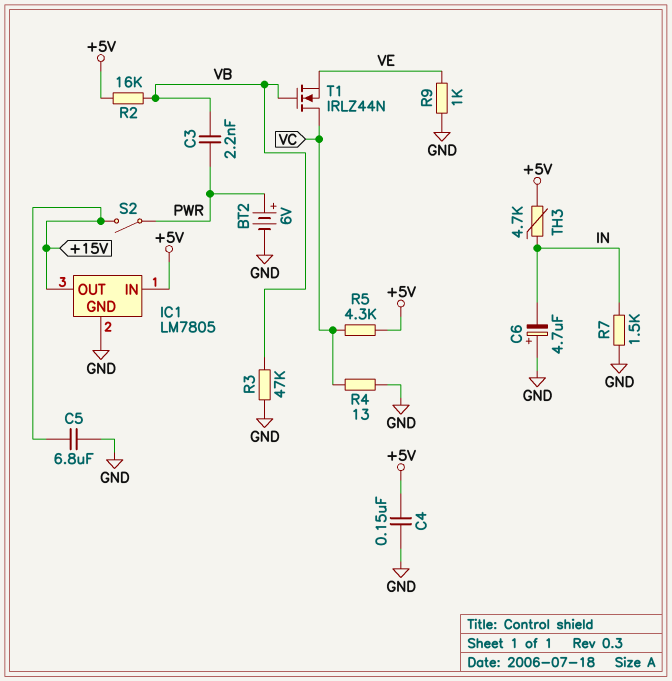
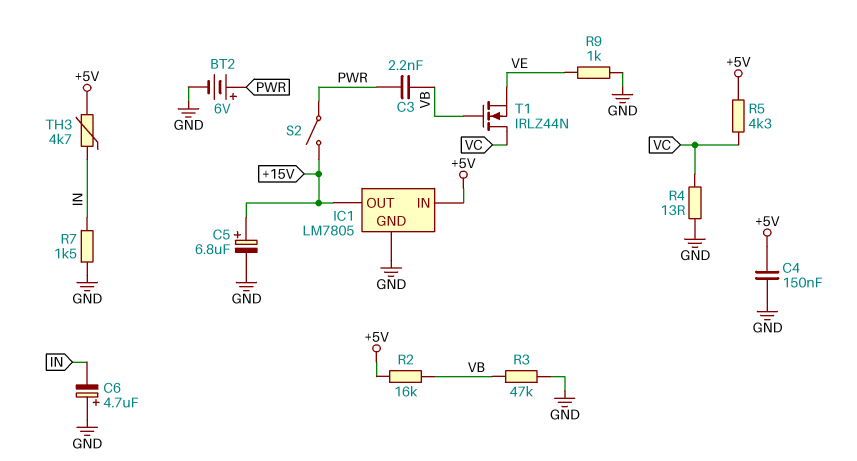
C5: 6.8uF (+15V, GND) -> 6.8uF (plus +15V, minus GND)

